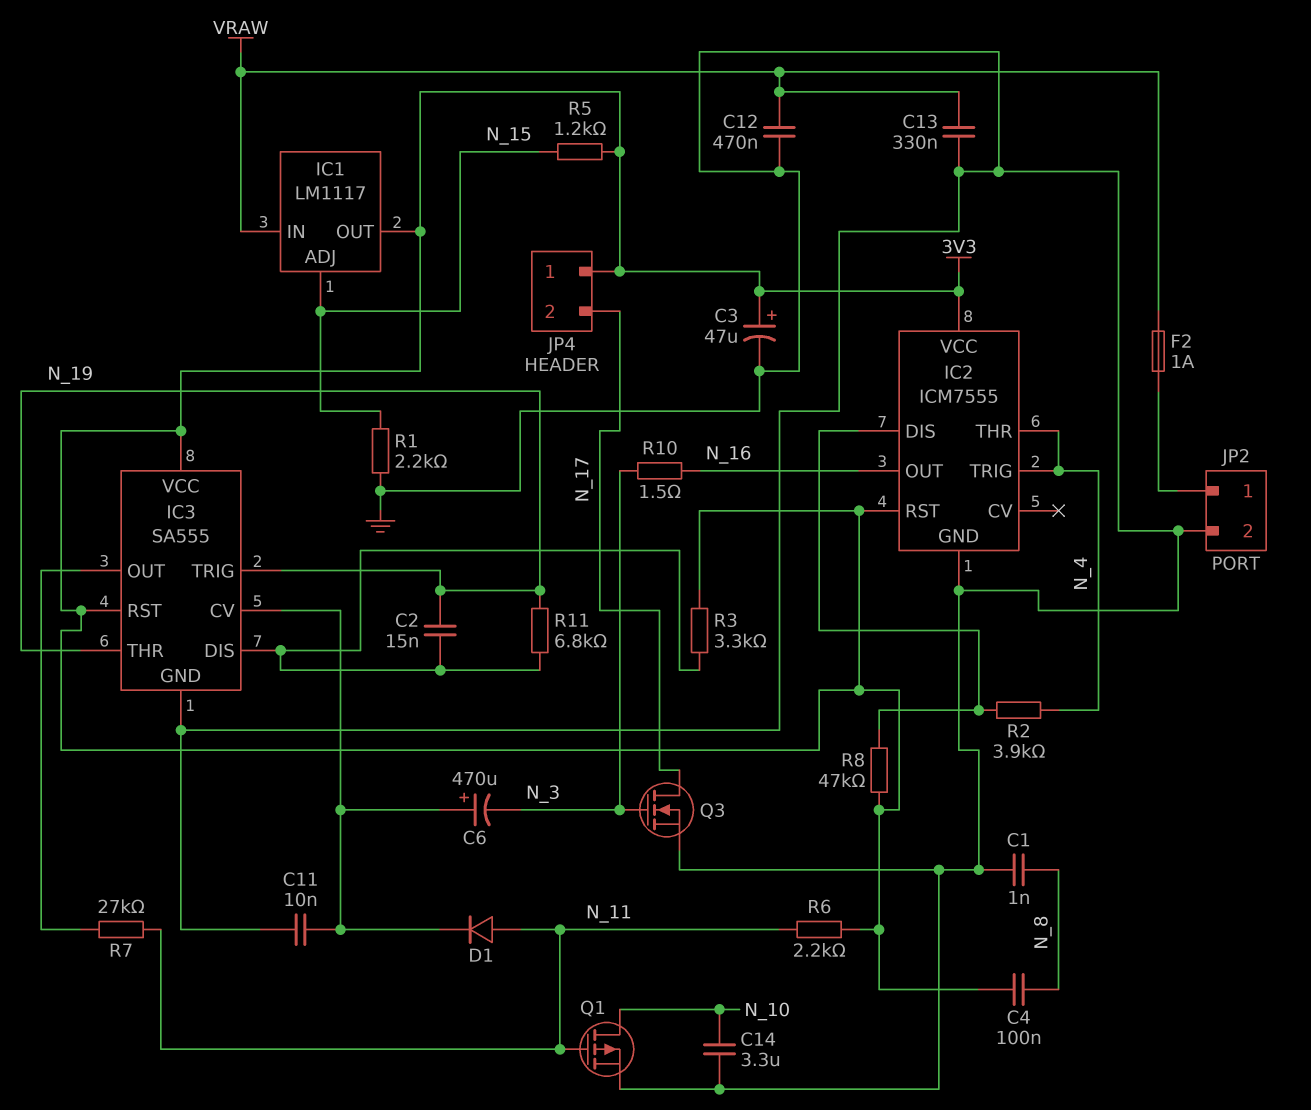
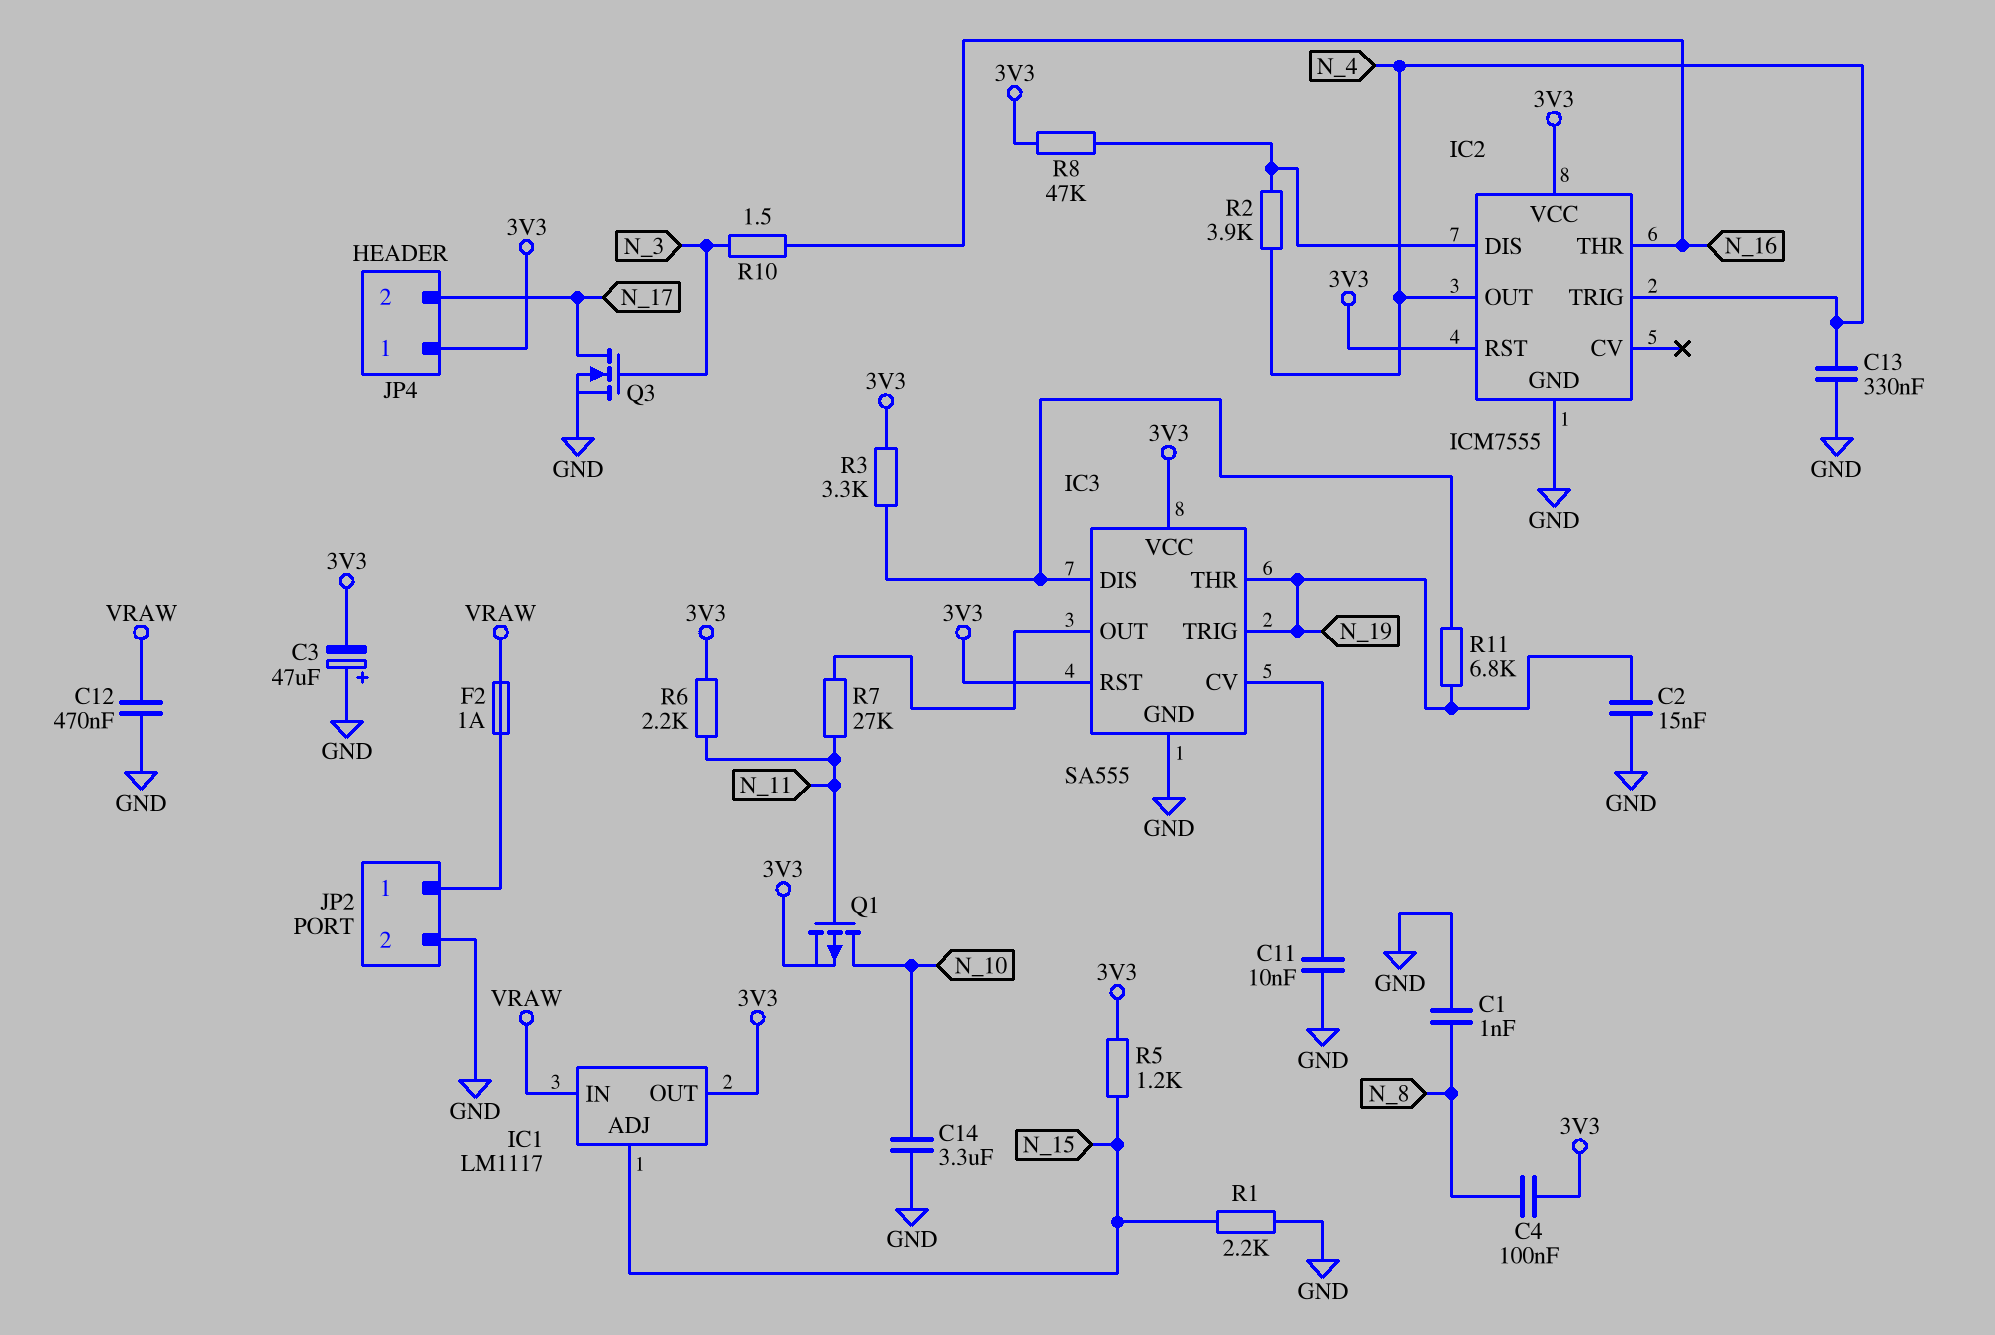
C2: 15nF (IC3/DIS, N_19) -> 15nF (GND, N_19)
C3: 47uF (plus 3V3, minus GND) -> 47uF (plus GND, minus 3V3)
C6: 470uF (plus IC3/CV, minus N_3) -> none
C13: 330nF (GND, VRAW) -> 330nF (GND, N_4)
D1: diode (A N_11, K IC3/CV) -> none
IC2 pin OUT: N_16 -> N_4
IC2 pin THR: N_4 -> N_16
Q1: PMOS (G N_11, D N_10, S GND) -> PMOS (G N_11, D N_10, S 3V3)

